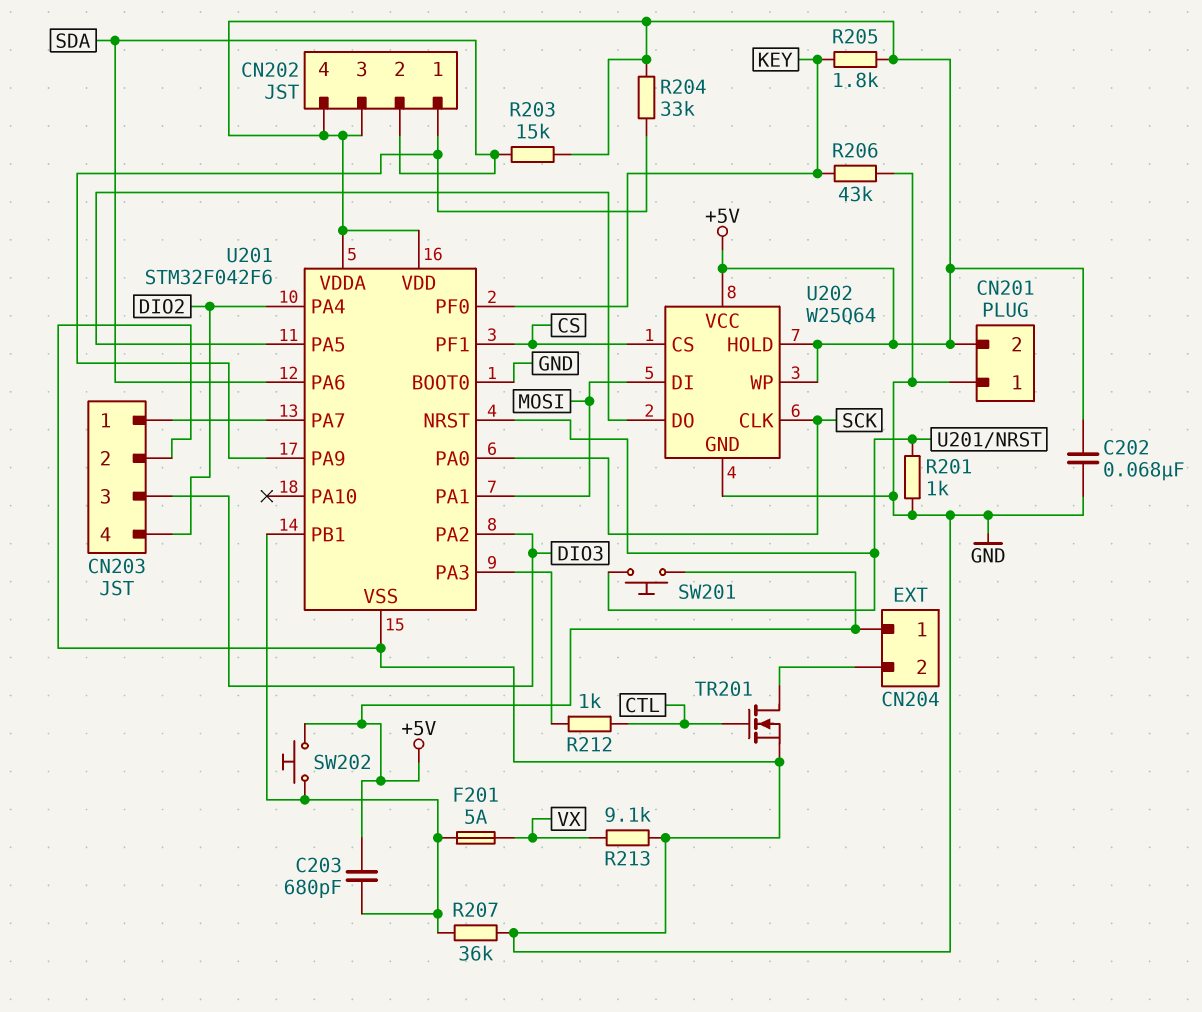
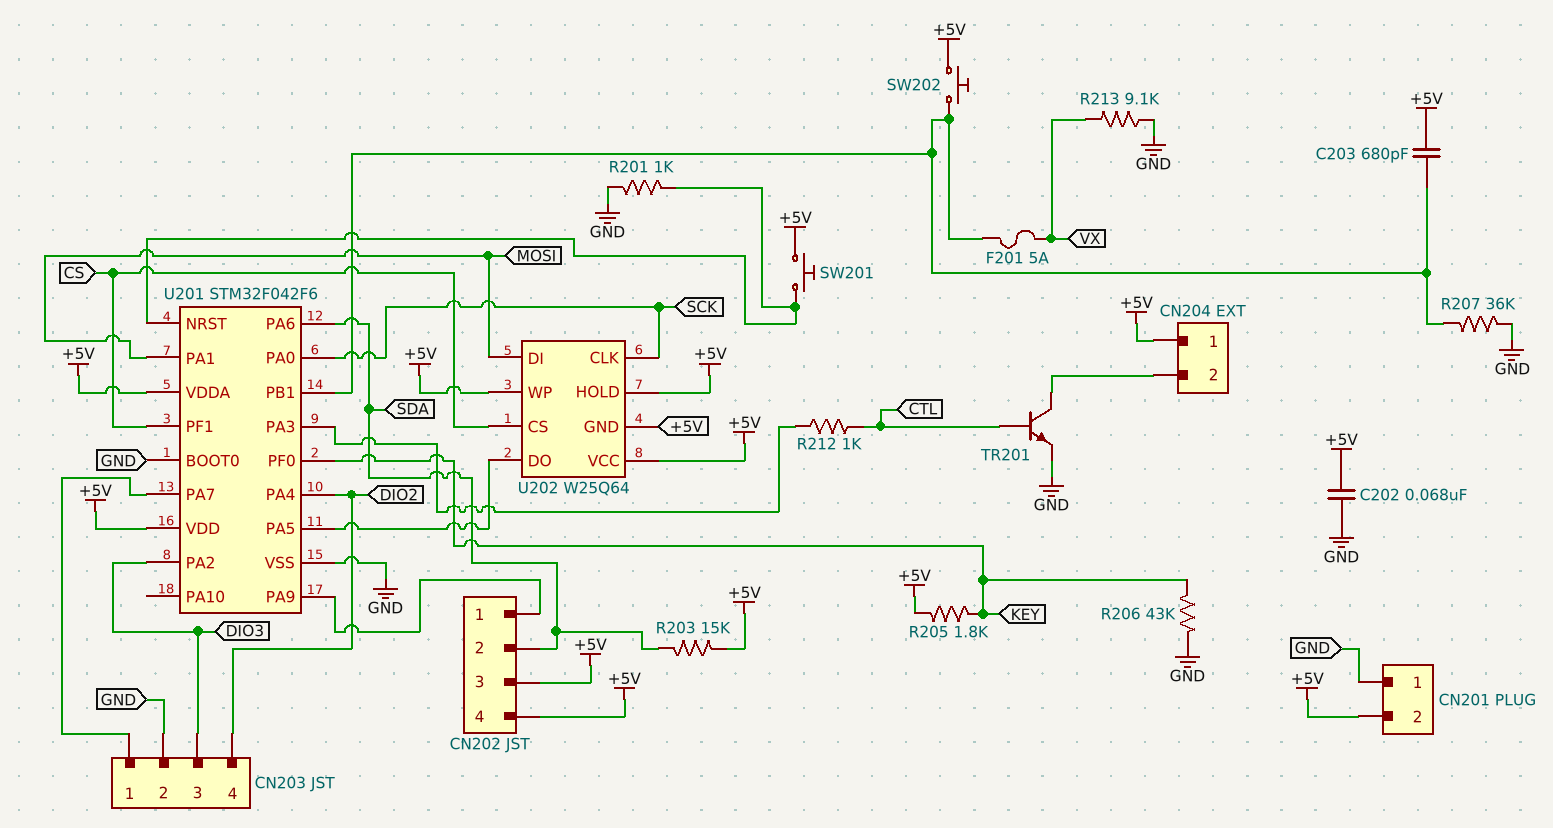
R204: 33k (+5V, CN202/1) -> none
TR201: NMOS (G CTL, D CN204/2, S GND) -> NPN (B CTL, C CN204/2, E GND)
U202 pin GND: GND -> +5V

